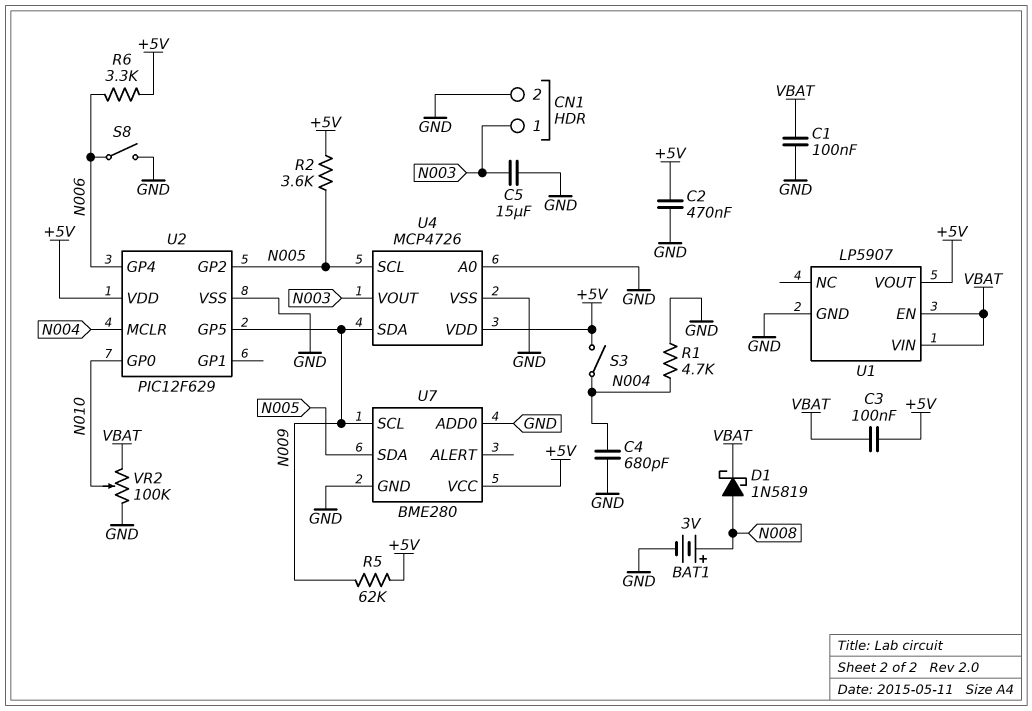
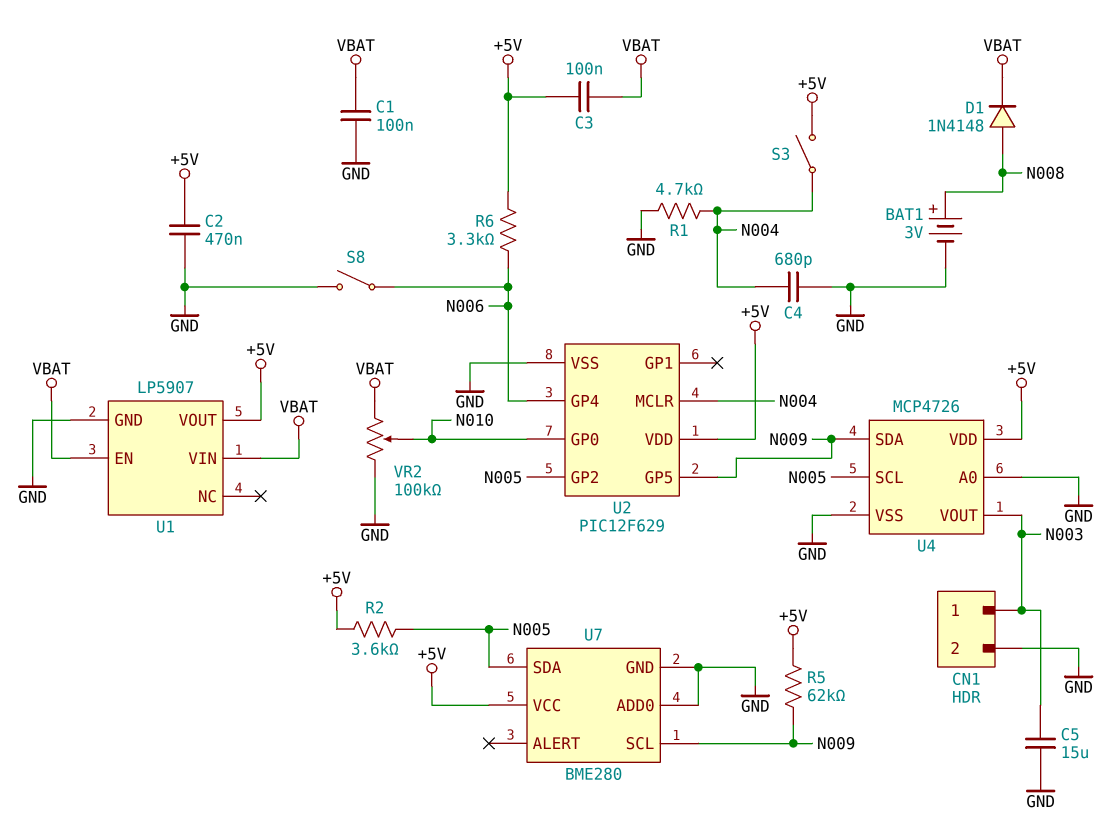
D1: schottky 1N5819 (A N008, K VBAT) -> diode 1N4148 (A N008, K VBAT)

